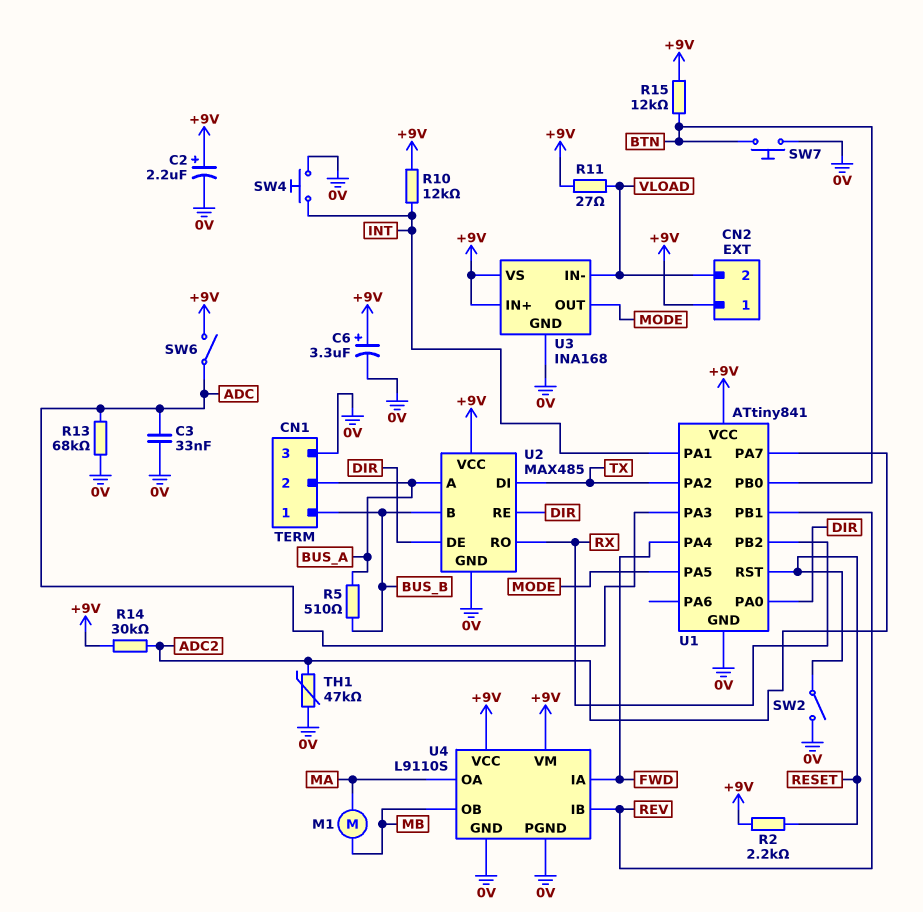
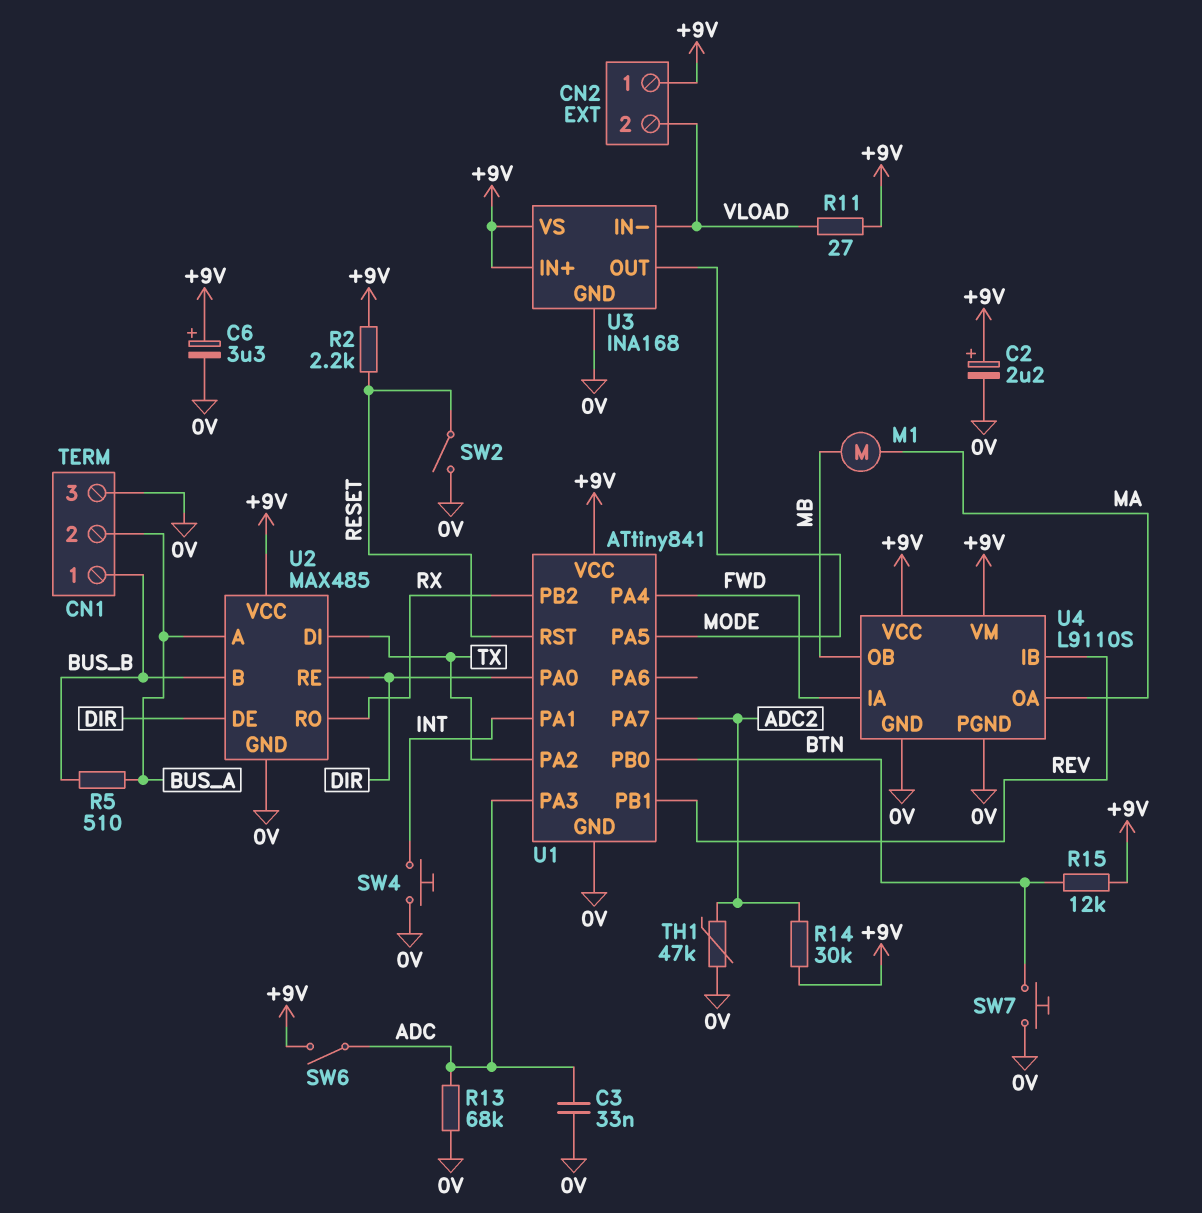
R10: 12k (+9V, INT) -> none

